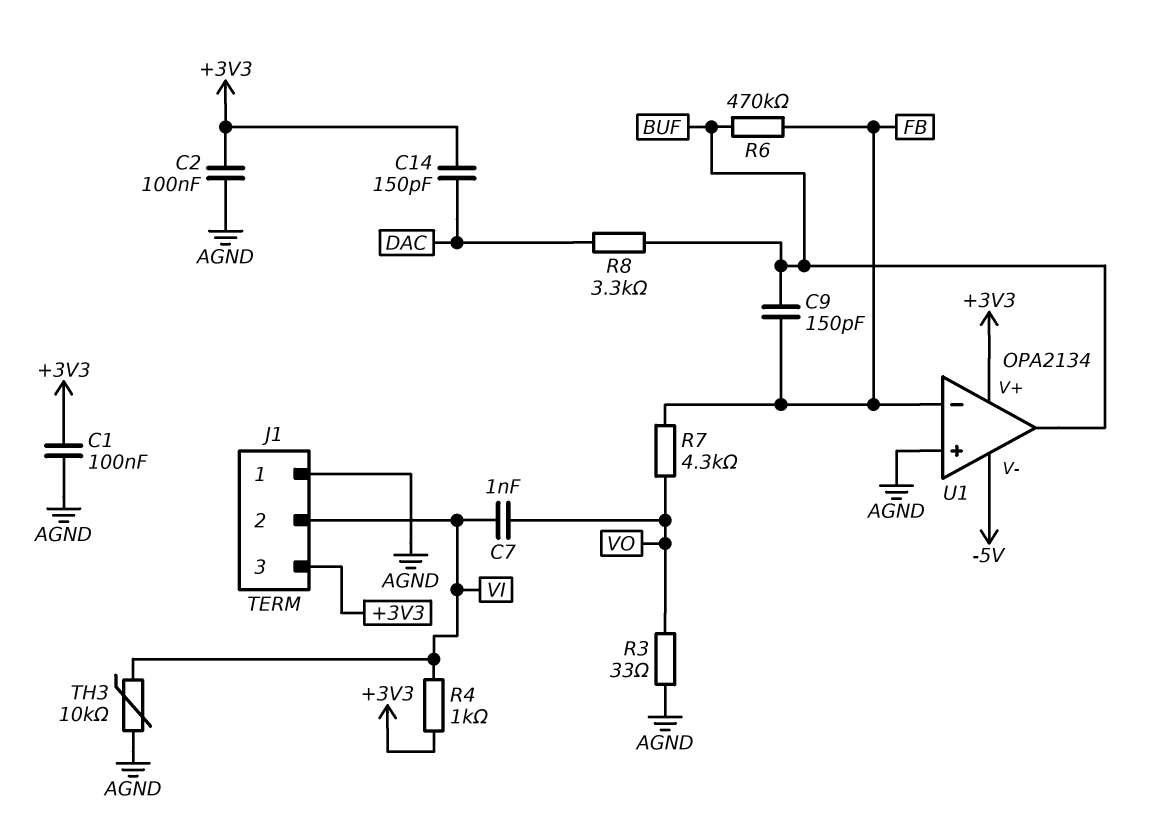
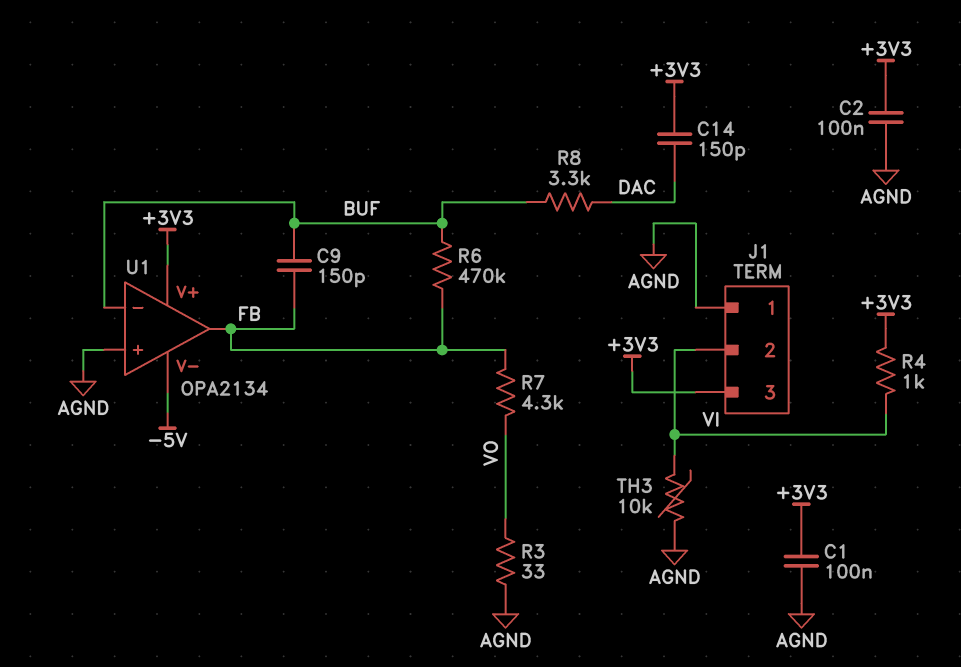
C7: 1nF (VI, VO) -> none
U1 pin in-: FB -> BUF
U1 pin out: BUF -> FB

